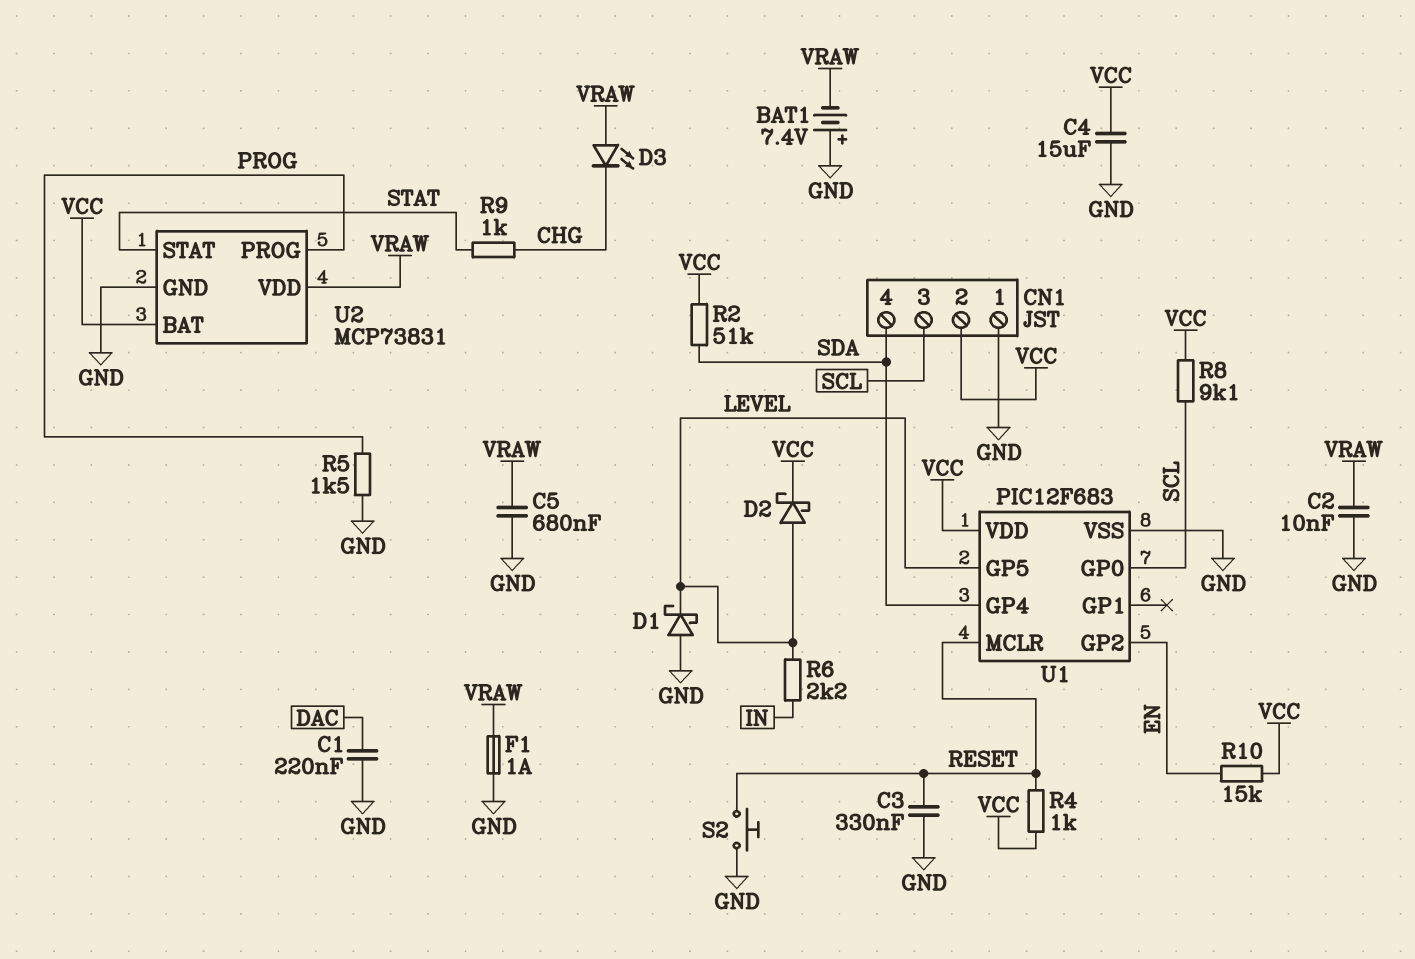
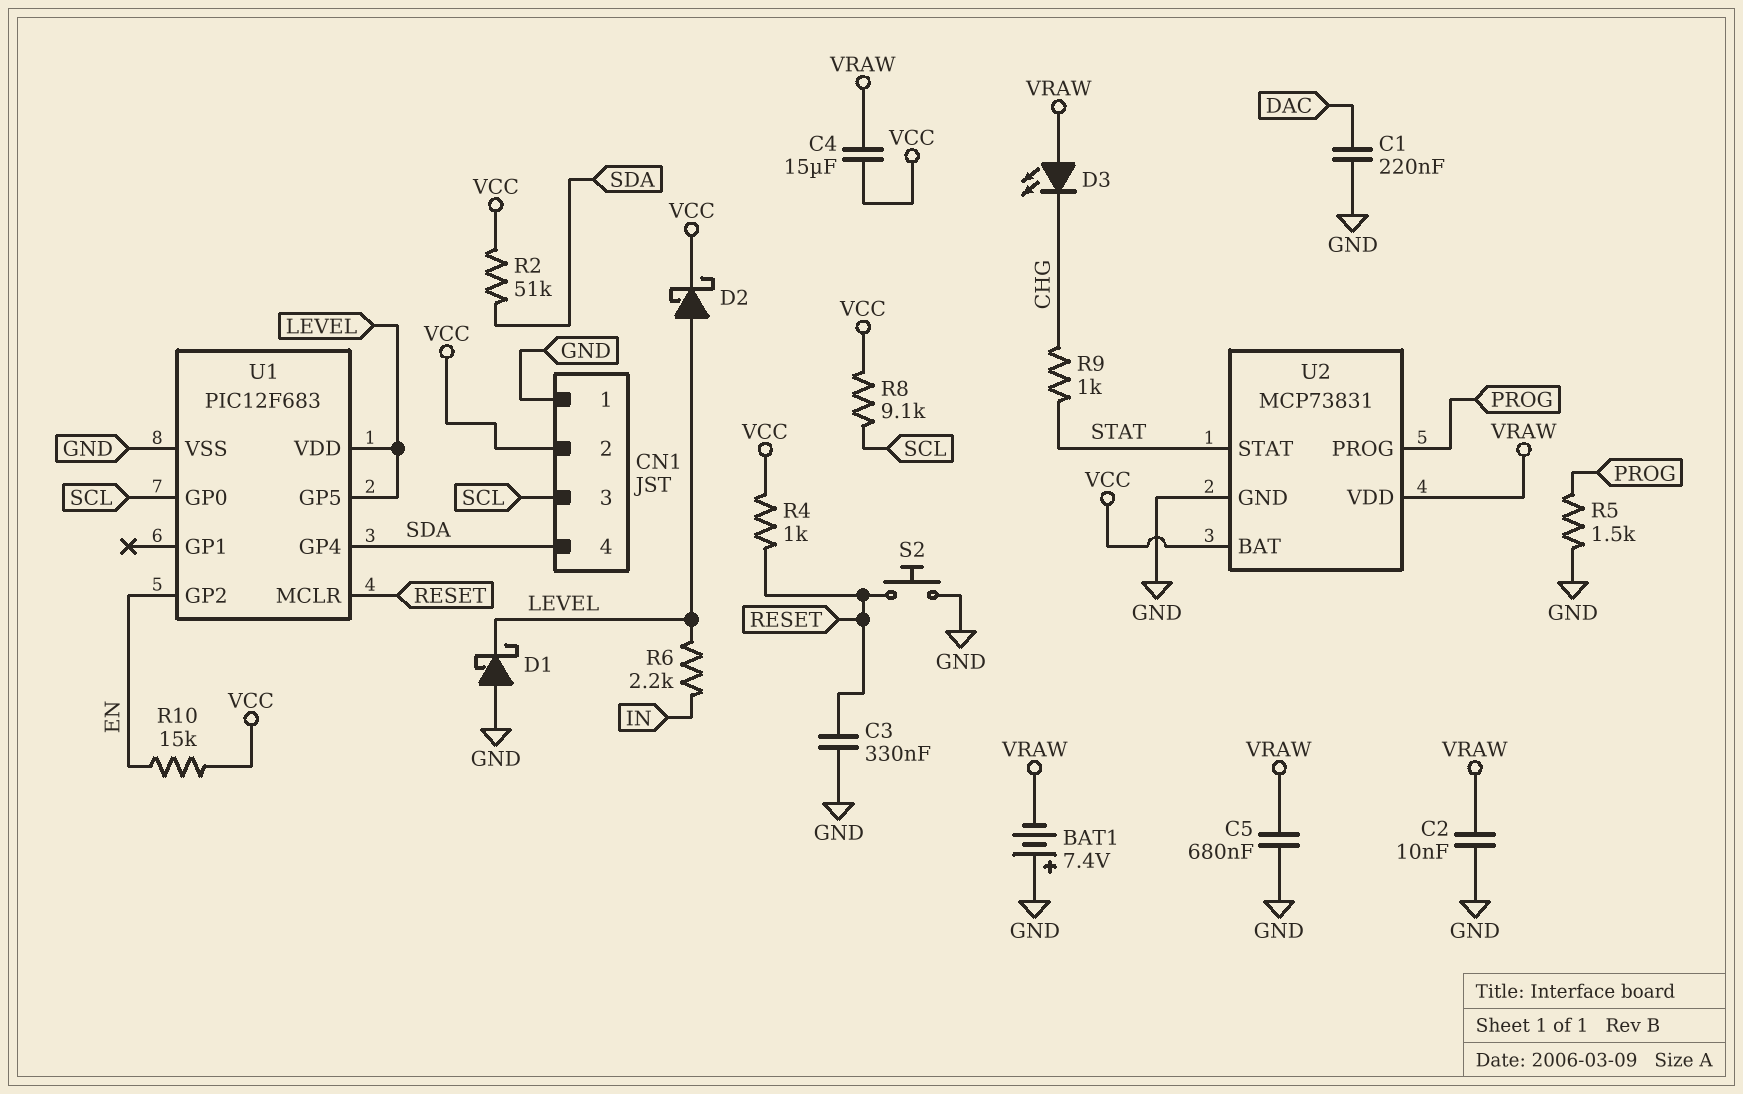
C4: 15uF (GND, VCC) -> 15uF (VCC, VRAW)
F1: 1A (GND, VRAW) -> none
U1 pin VDD: VCC -> LEVEL

